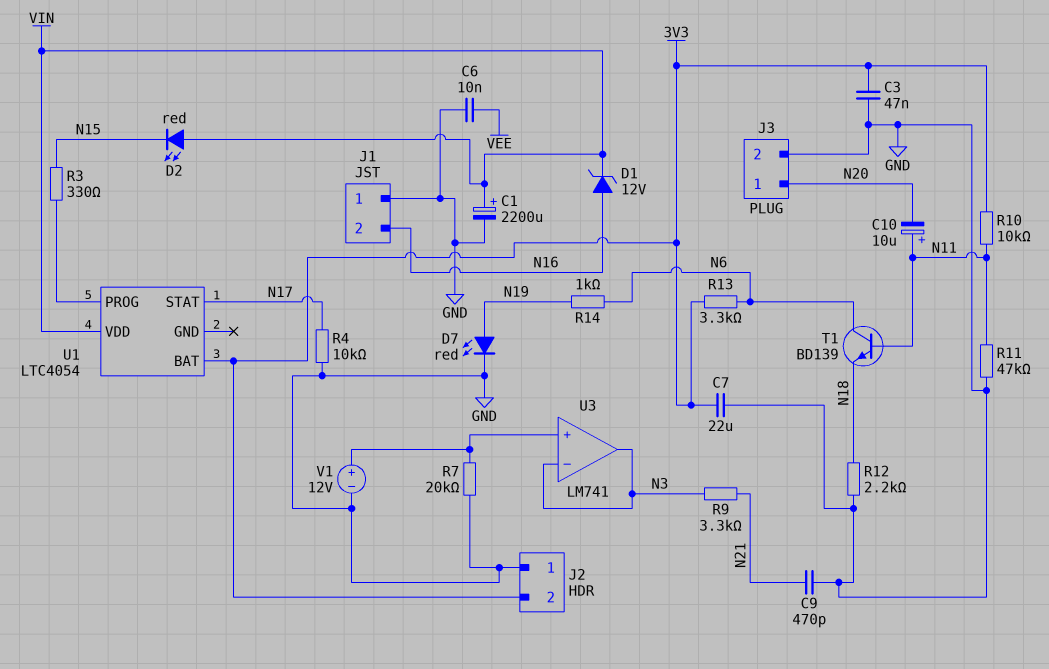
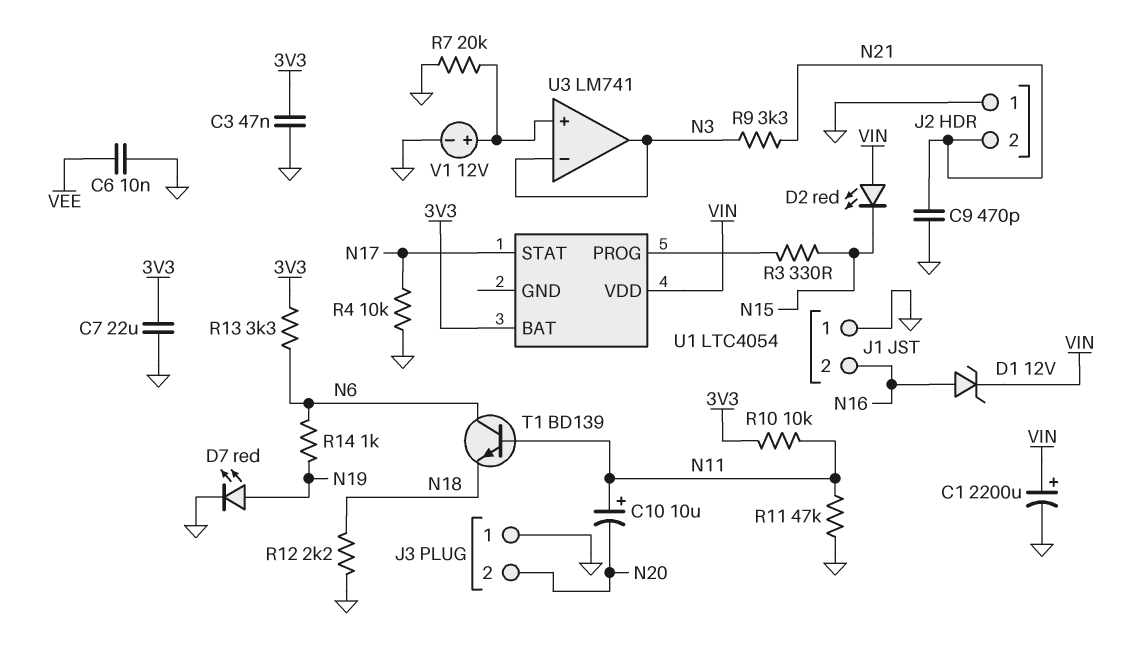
J2 pin 2: 3V3 -> N21
J3 pin 1: N20 -> GND
J3 pin 2: GND -> N20

